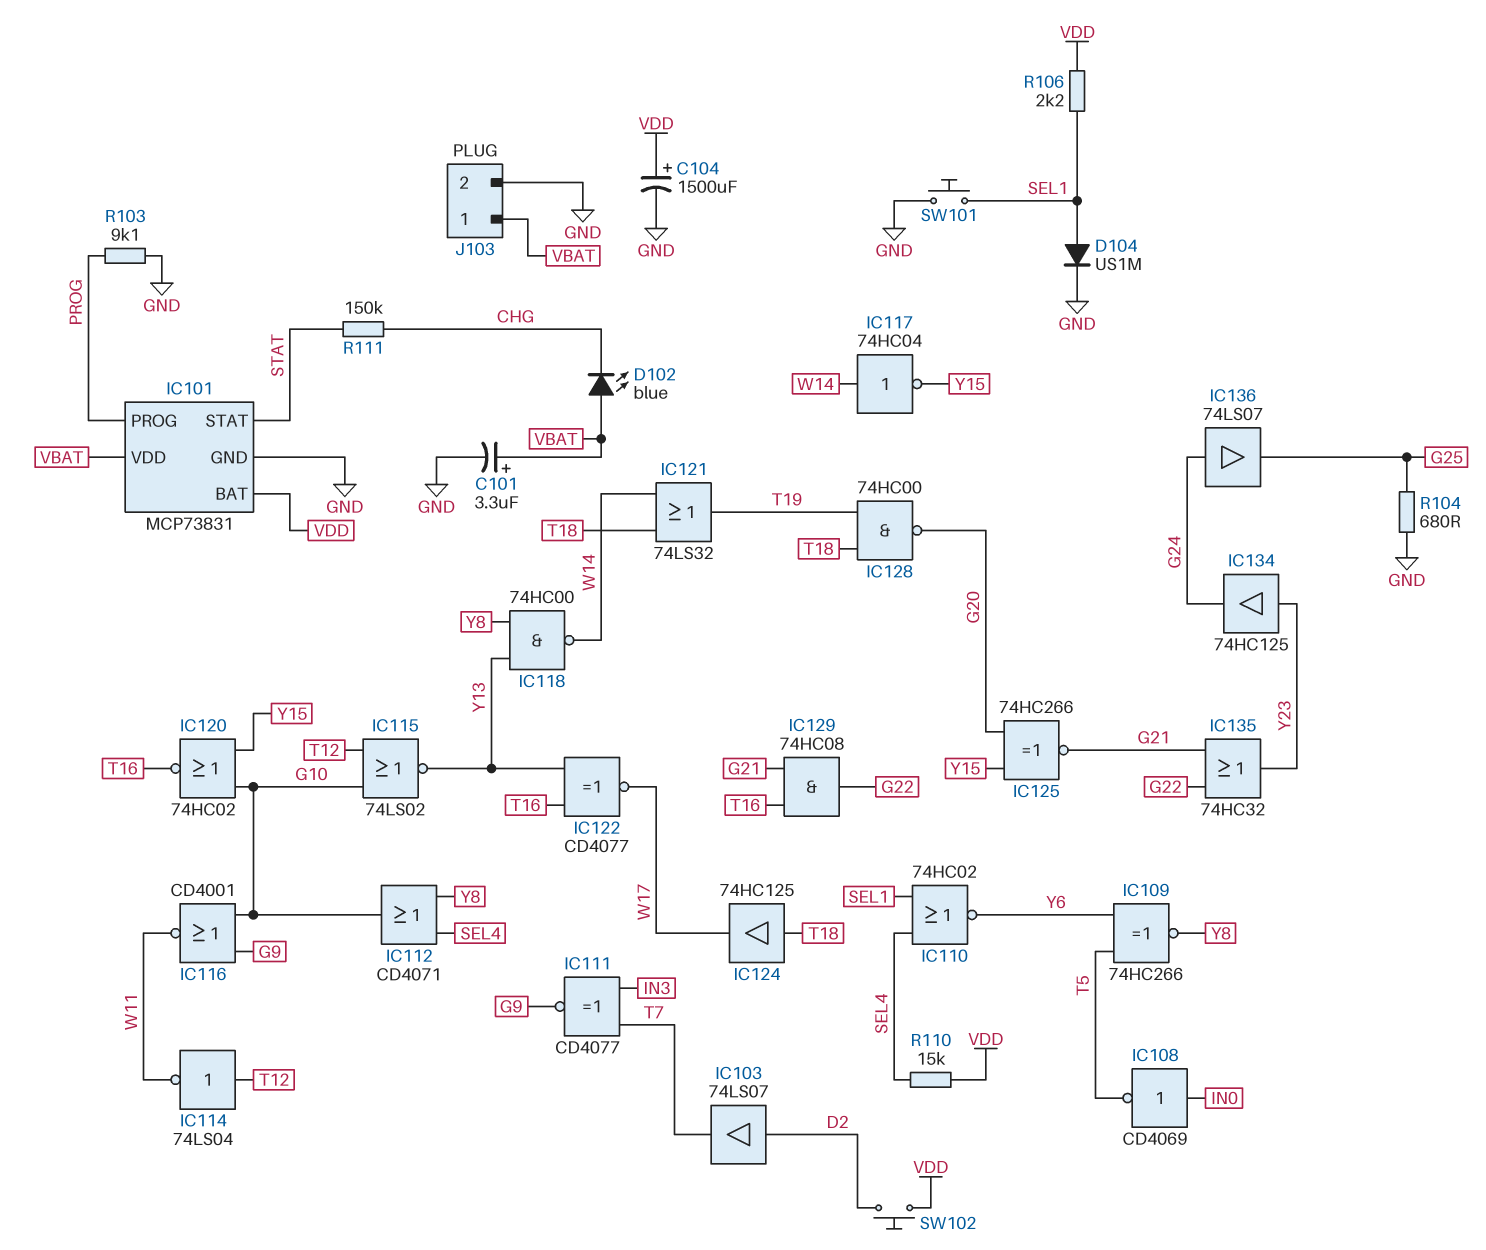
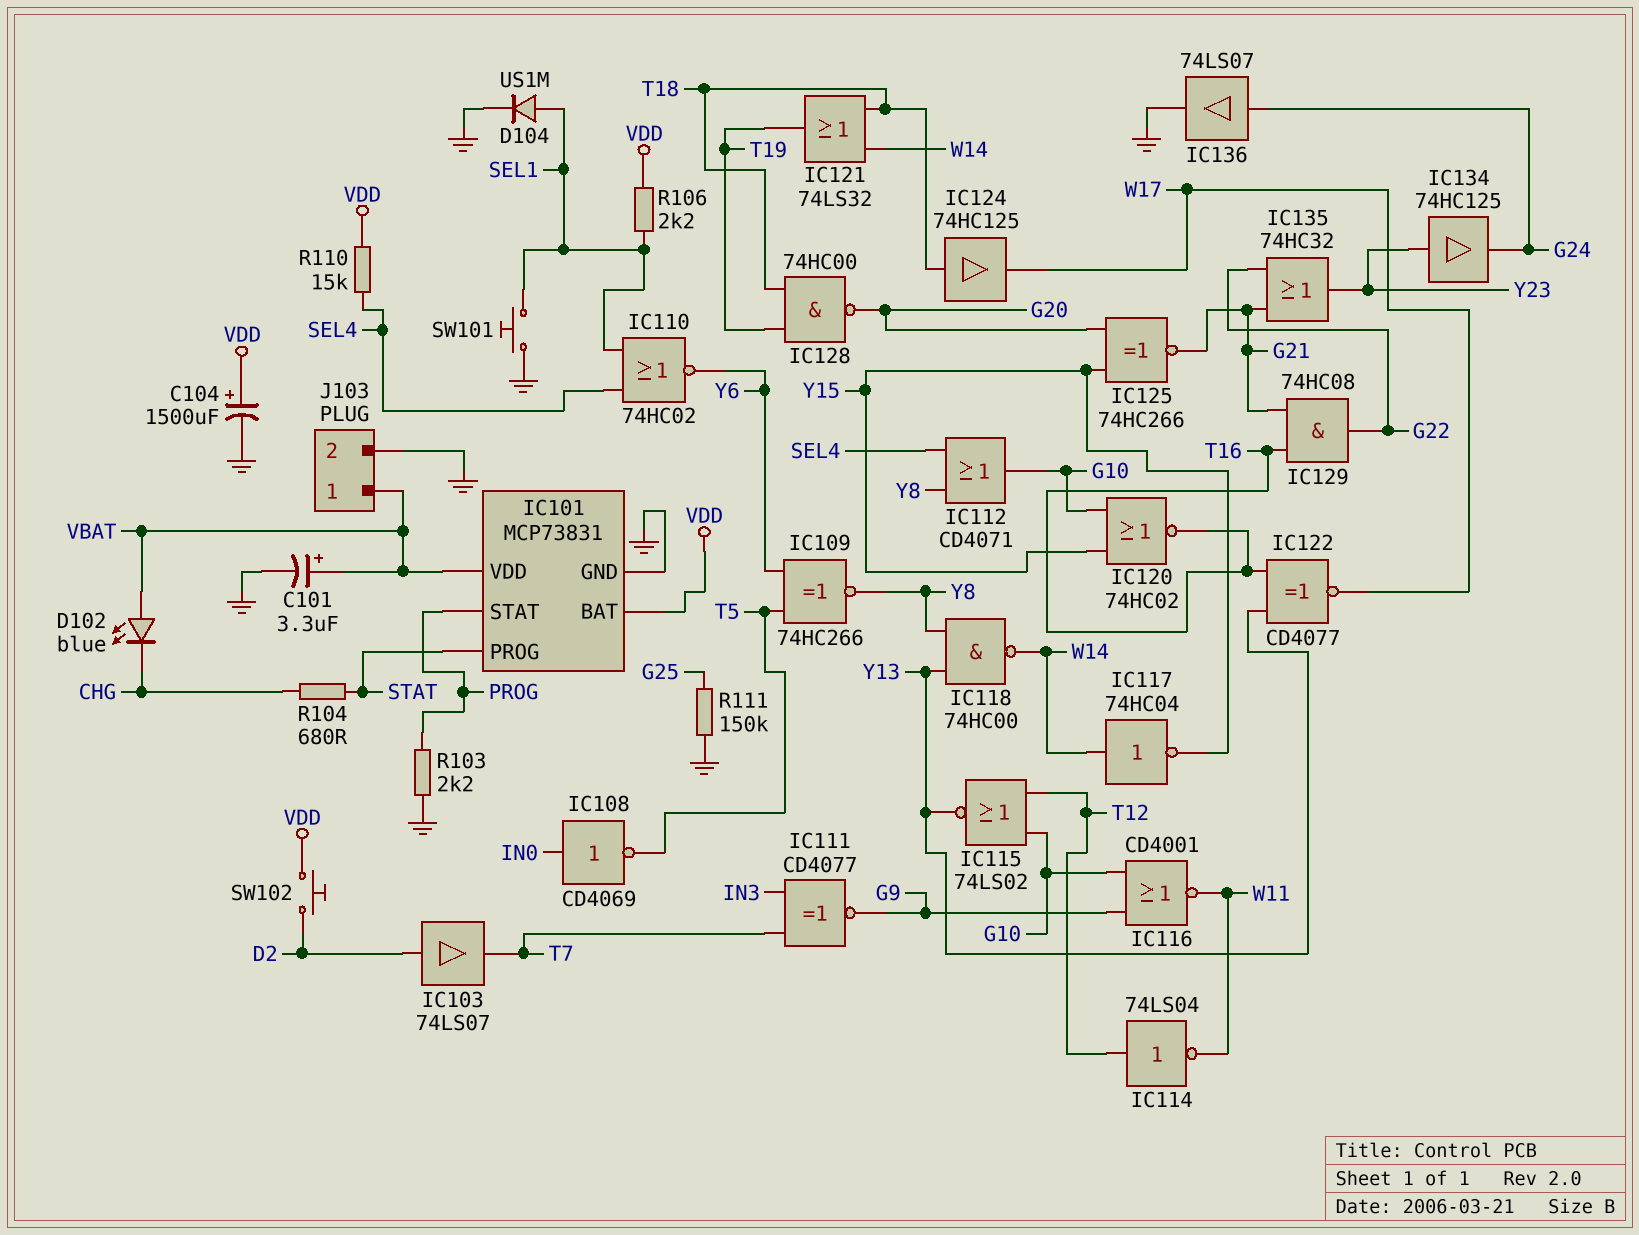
IC101 pin PROG: PROG -> STAT
IC101 pin STAT: STAT -> PROG
IC136: buffer 74LS07 (in G24, out G25) -> buffer 74LS07 (in G24, out GND)
R103: 9.1k (GND, PROG) -> 2.2k (GND, PROG)
R104: 680 (G25, GND) -> 680 (CHG, STAT)
R111: 150k (CHG, STAT) -> 150k (G25, GND)

